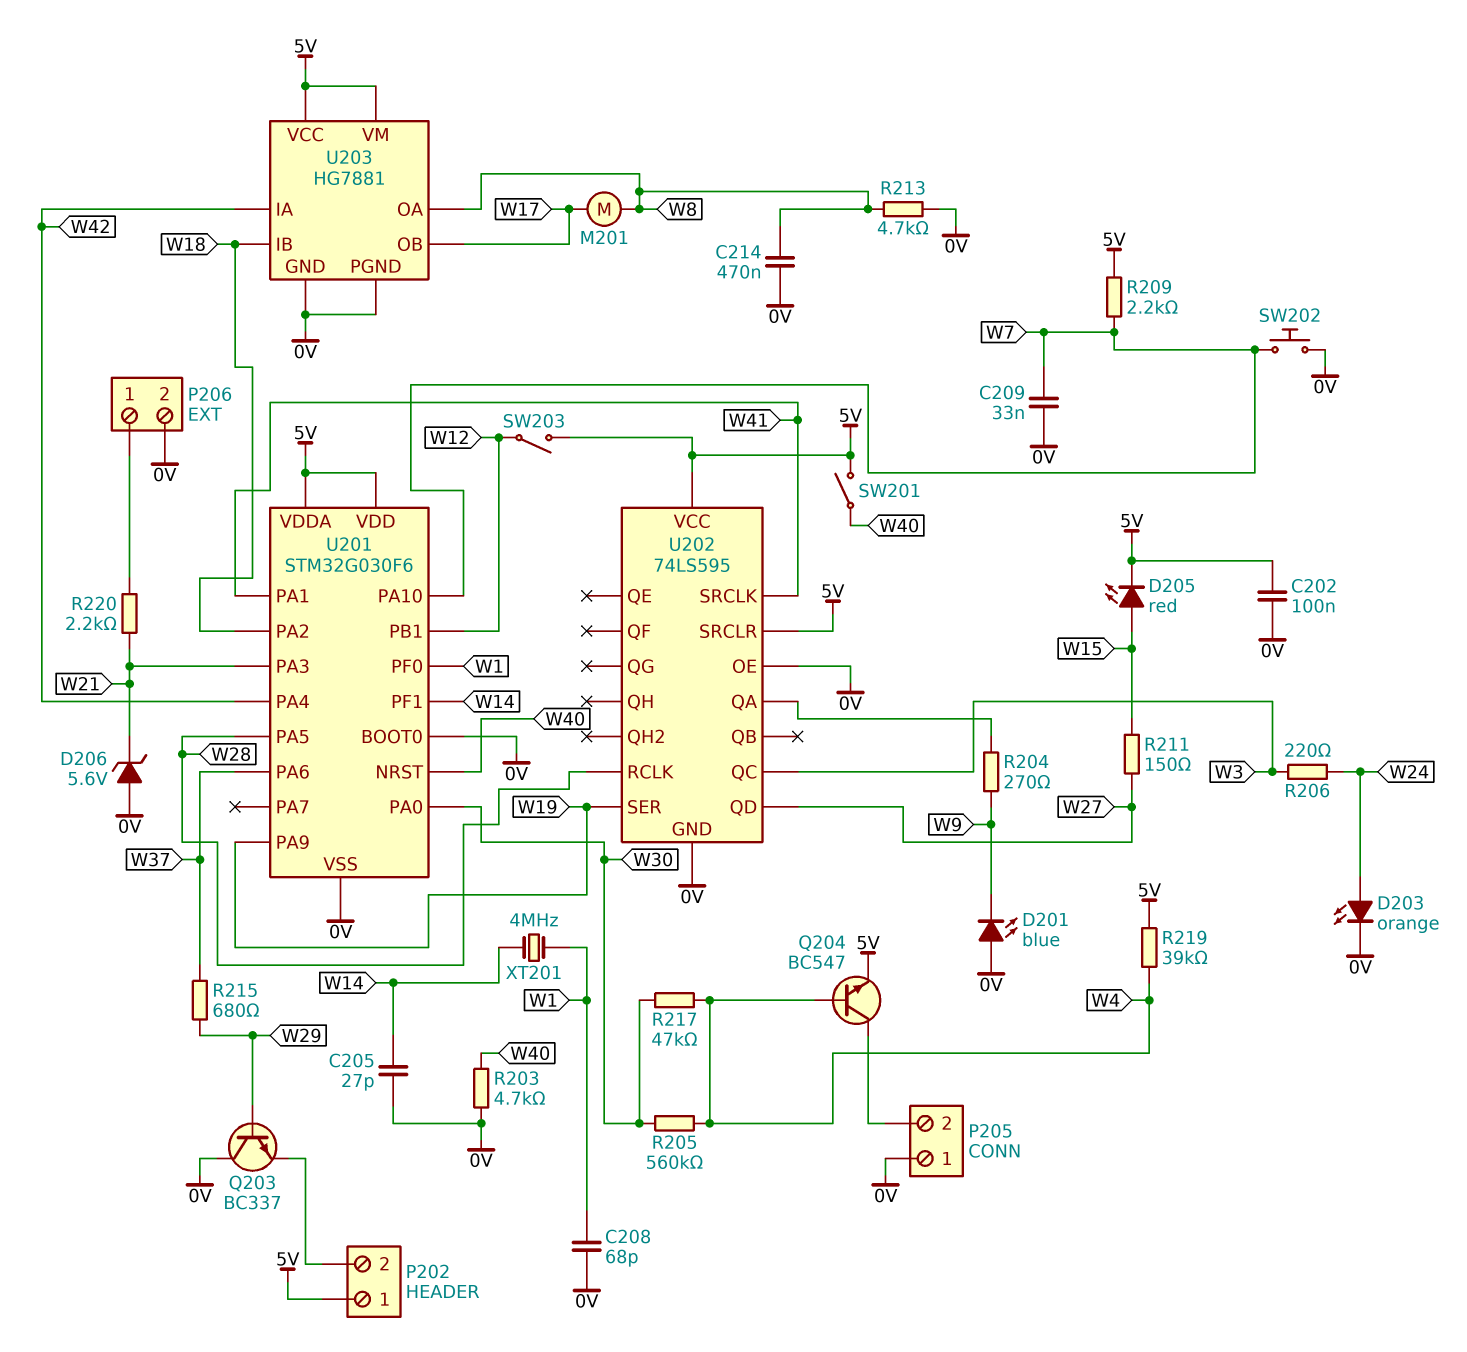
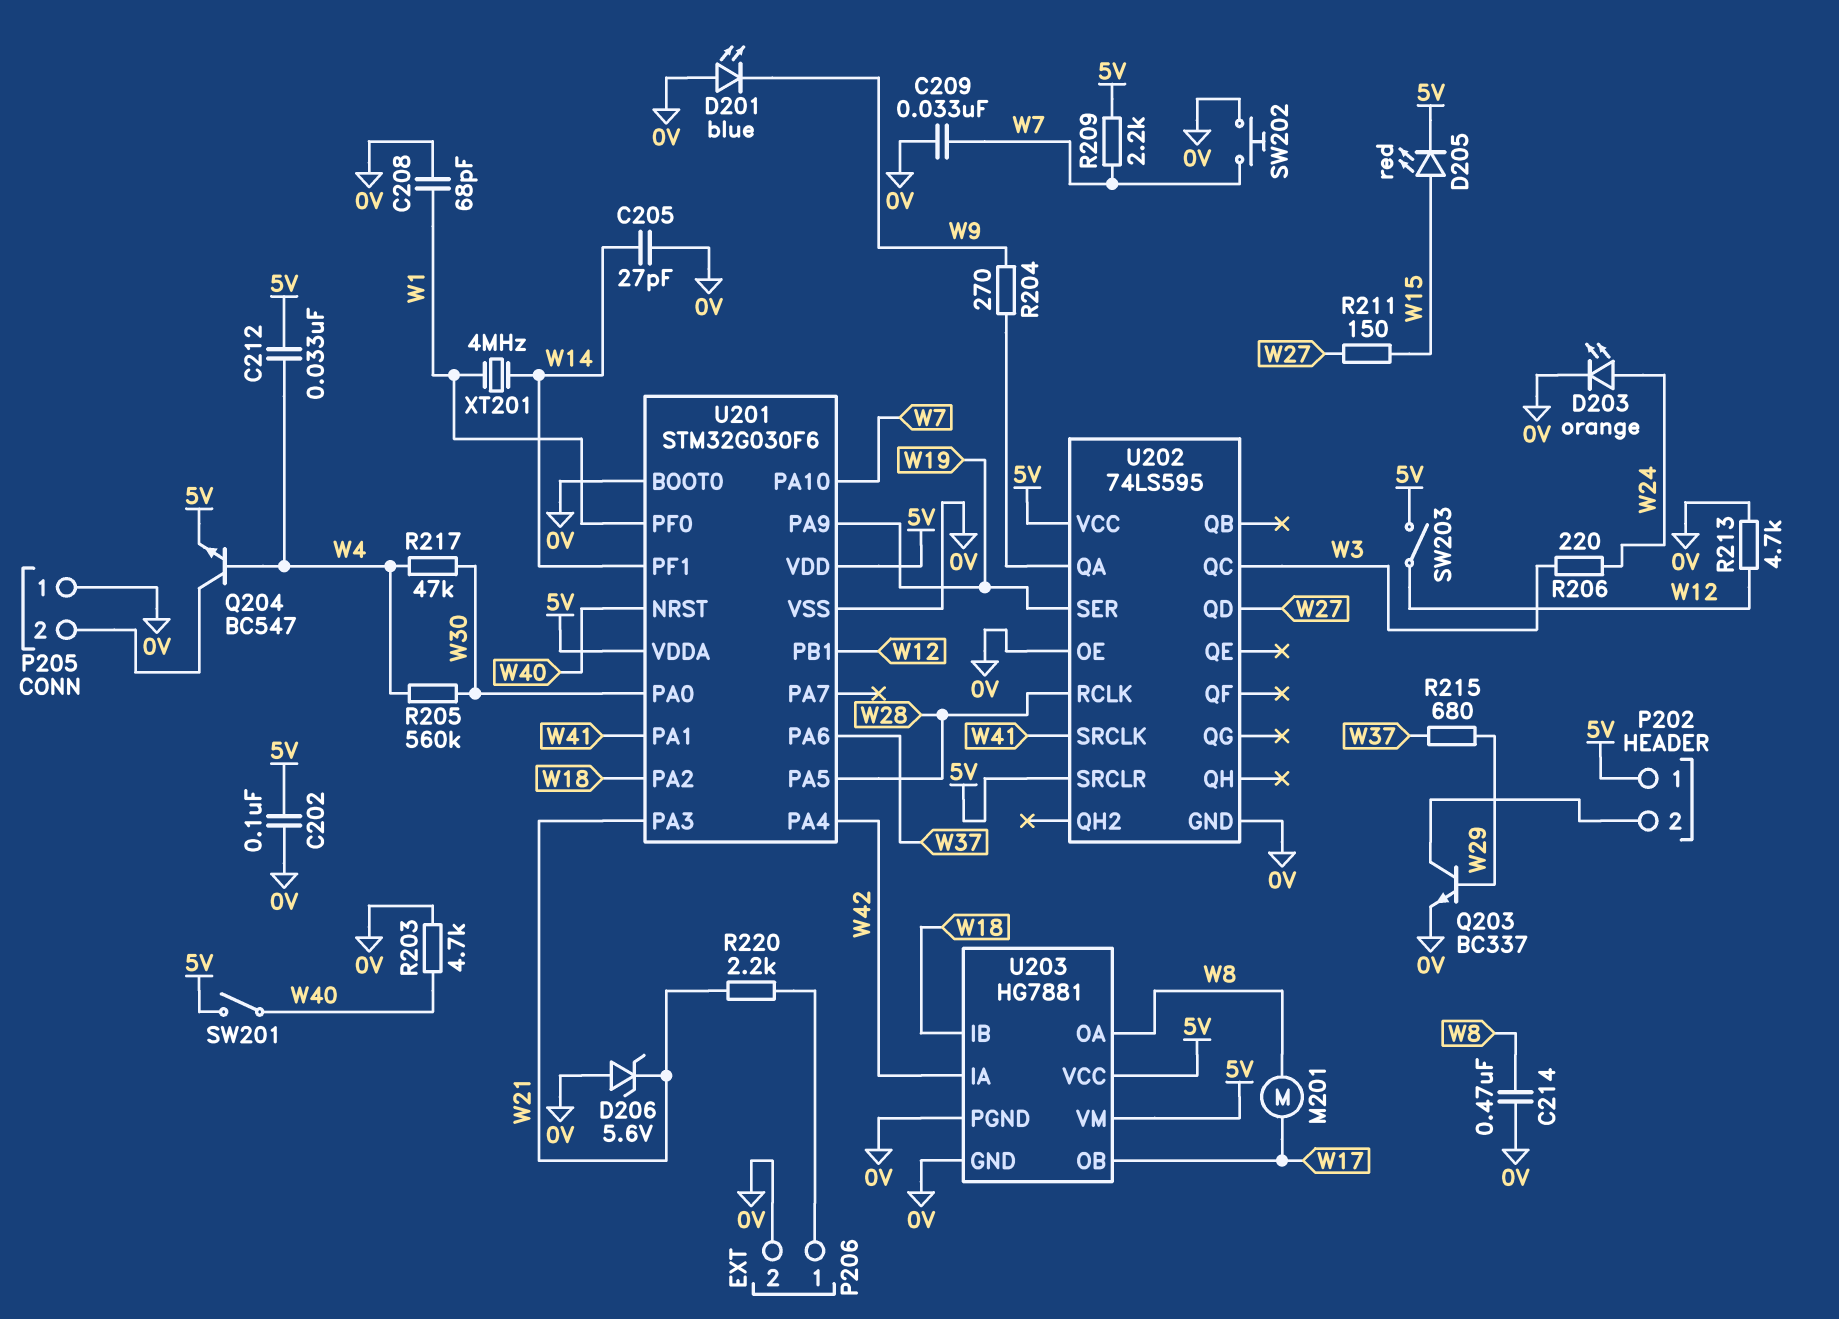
C212: none -> 33nF (5V, W4)
Q203: NPN BC337 (B W29, C 0V, E P202/2) -> NPN BC337 (B W29, C P202/2, E 0V)
R213: 4.7k (0V, W8) -> 4.7k (0V, W12)
R219: 39k (5V, W4) -> none

